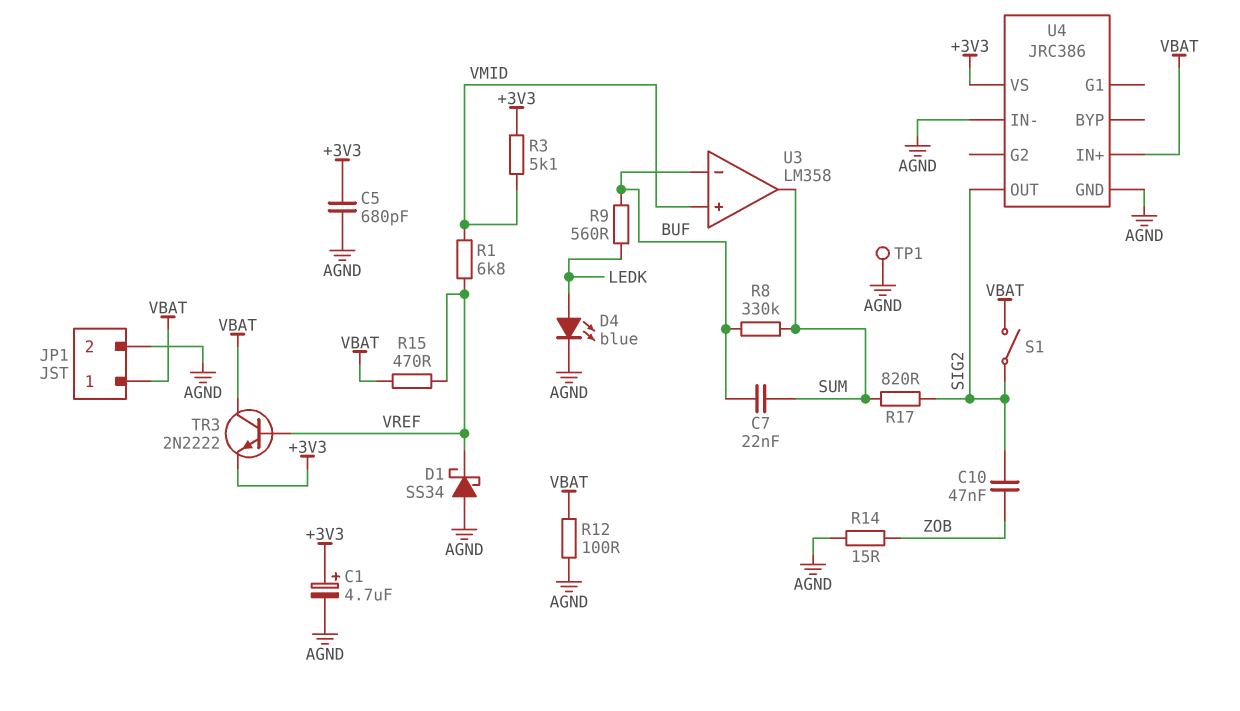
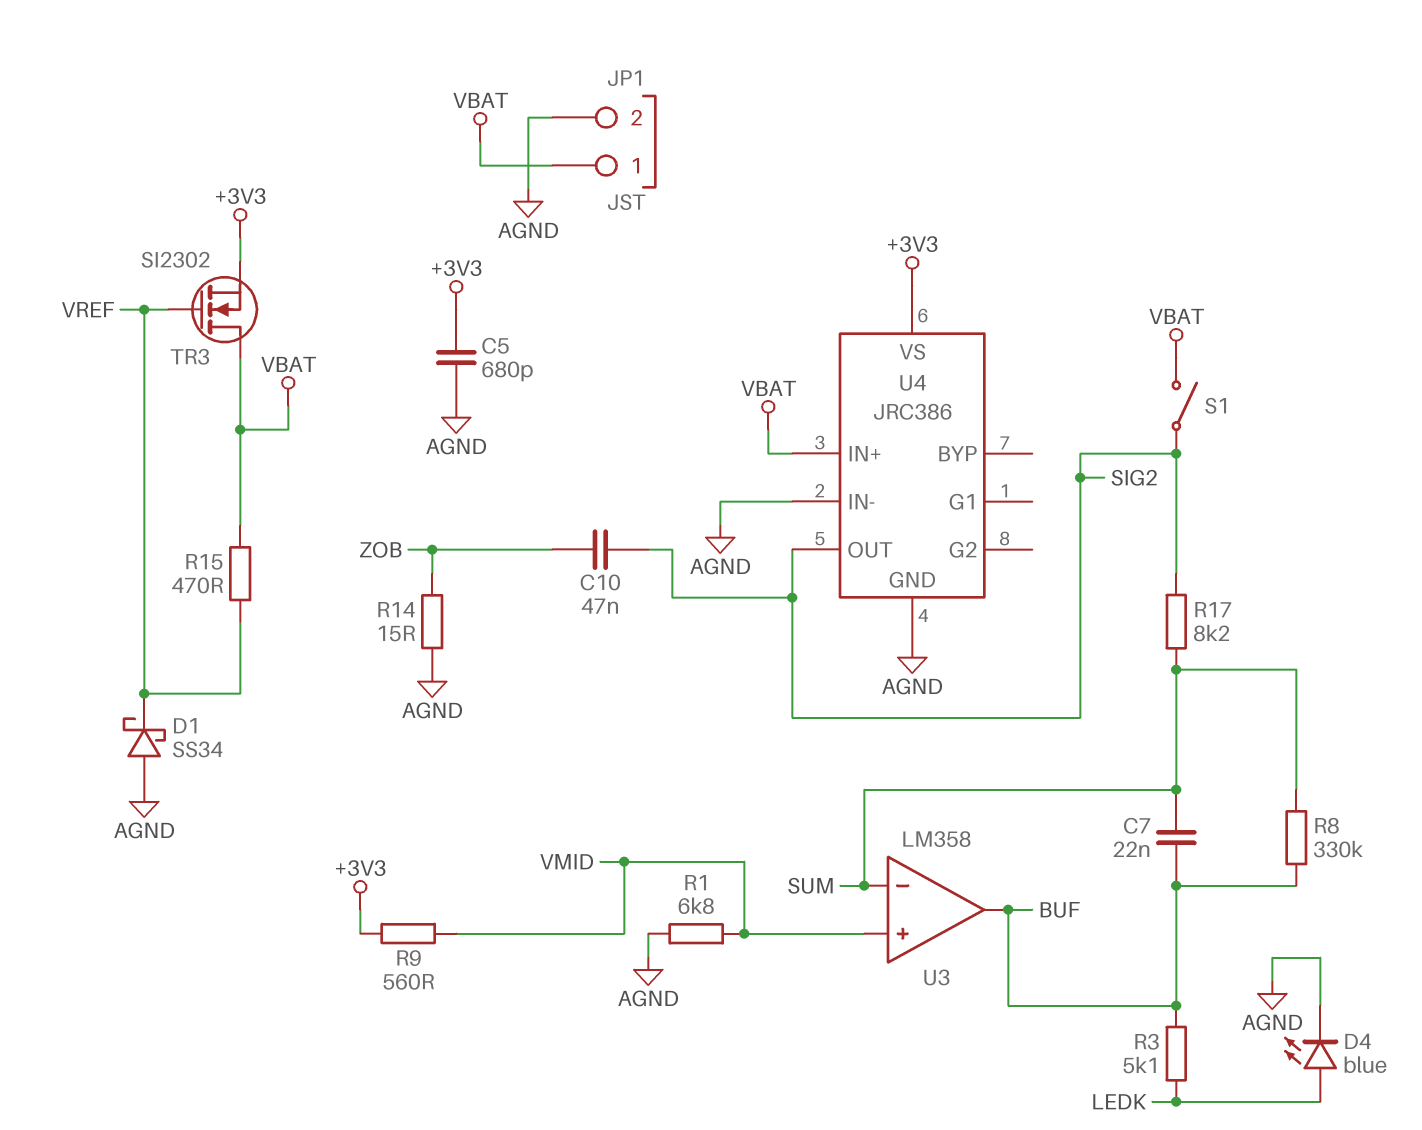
C1: 4.7uF (plus +3V3, minus AGND) -> none
R1: 6.8k (VMID, VREF) -> 6.8k (AGND, VMID)
R3: 5.1k (+3V3, VMID) -> 5.1k (BUF, LEDK)
R9: 560 (BUF, LEDK) -> 560 (+3V3, VMID)
R12: 100 (AGND, VBAT) -> none
R17: 820 (SIG2, SUM) -> 8.2k (SIG2, SUM)
TP1: test point (AGND) -> none
TR3: NPN 2N2222 (B VREF, C VBAT, E +3V3) -> NMOS SI2302 (G VREF, D VBAT, S +3V3)
U3 pin in-: BUF -> SUM
U3 pin out: SUM -> BUF

